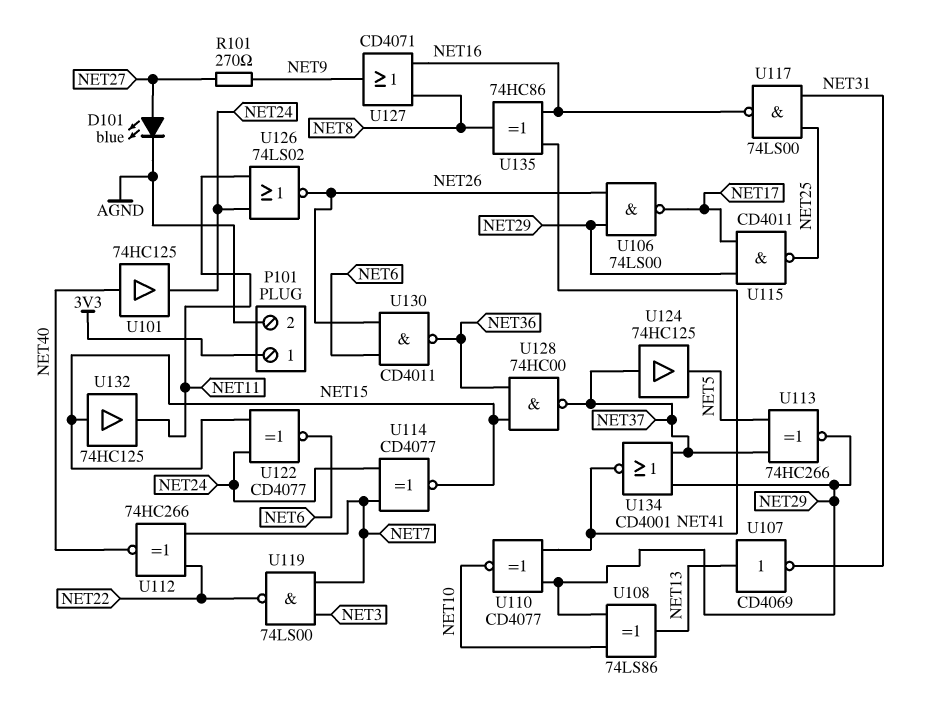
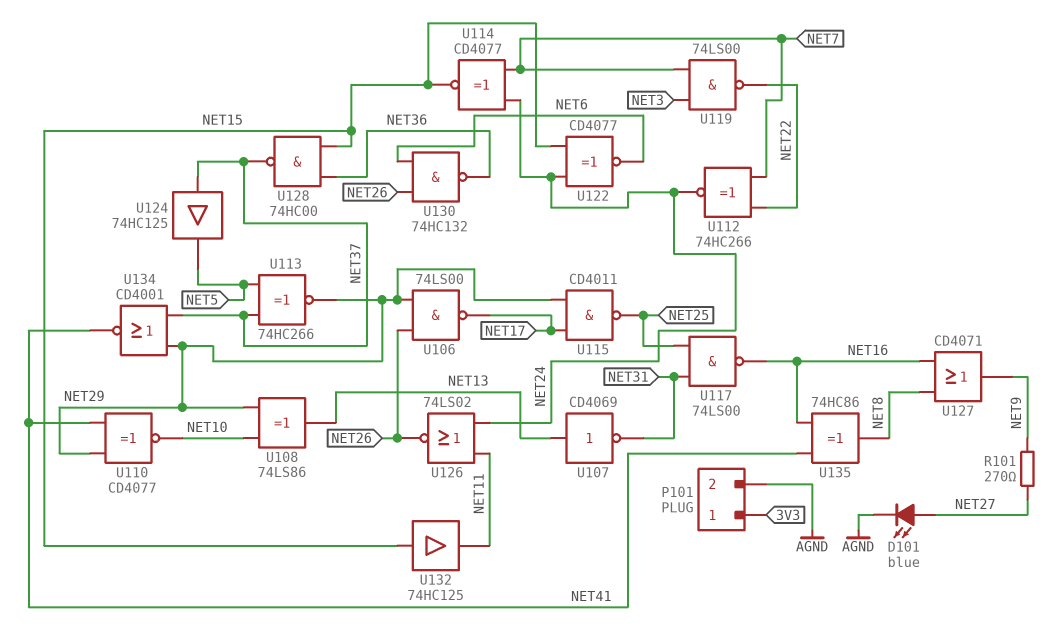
U101: buffer 74HC125 (in NET40, out NET24) -> none
U112: XNOR 74HC266 (in NET7, in NET22, out NET40) -> XNOR 74HC266 (in NET7, in NET22, out NET24)
U130: NAND CD4011 (in NET6, in NET26, out NET36) -> NAND 74HC132 (in NET6, in NET26, out NET36)

